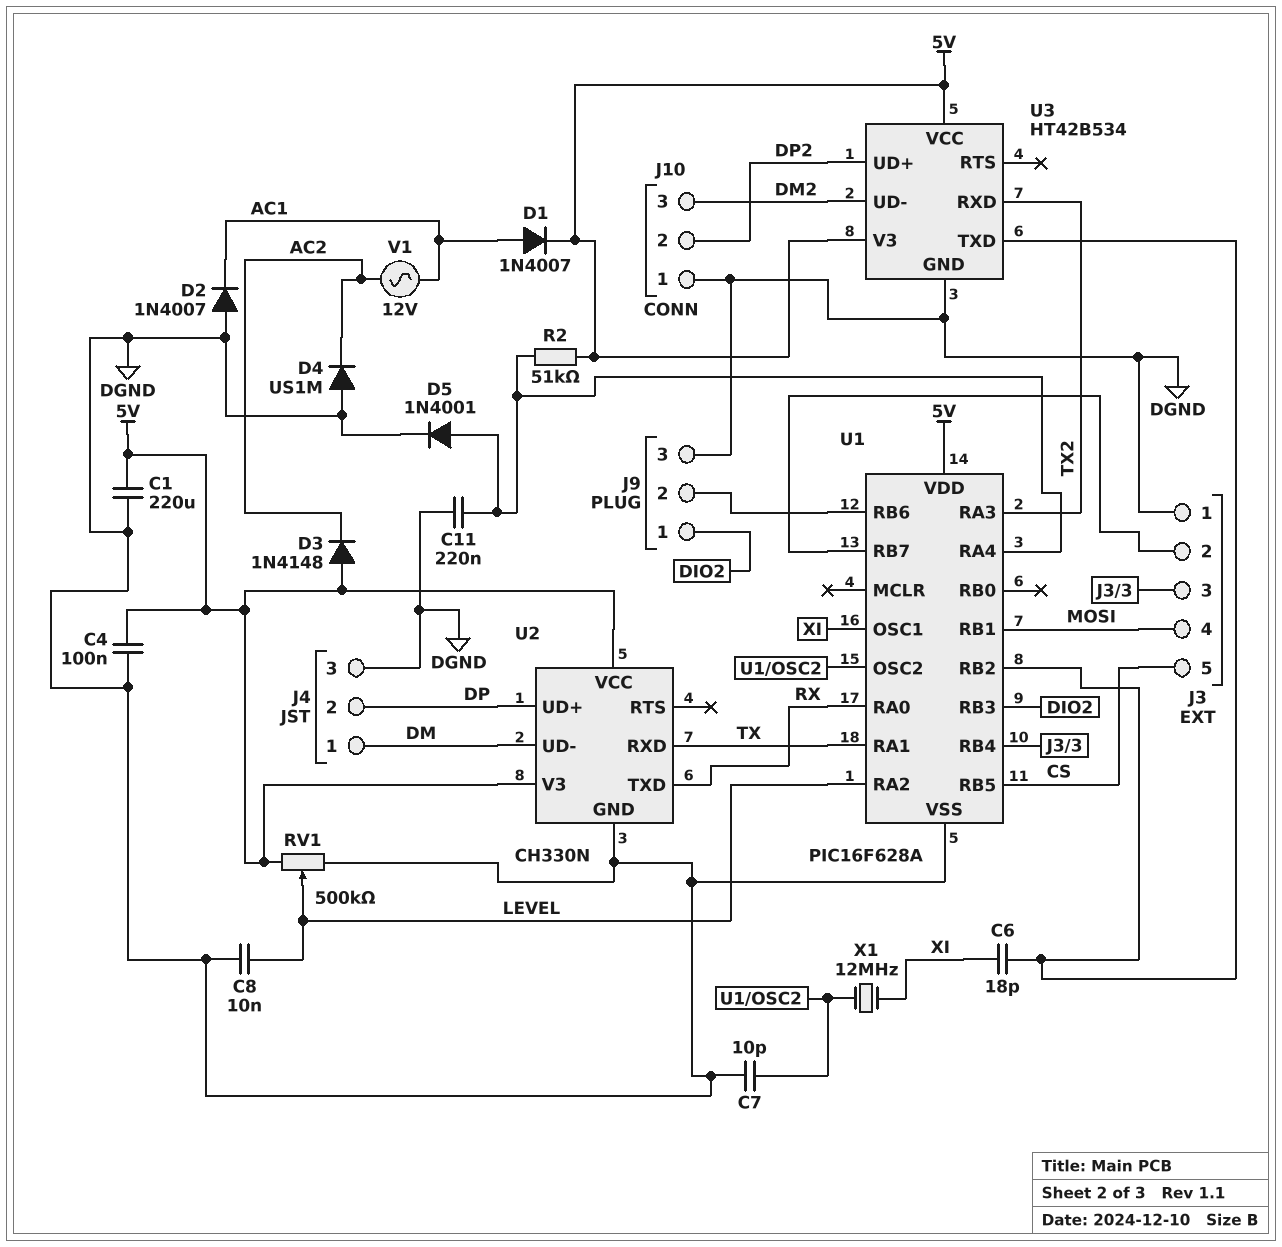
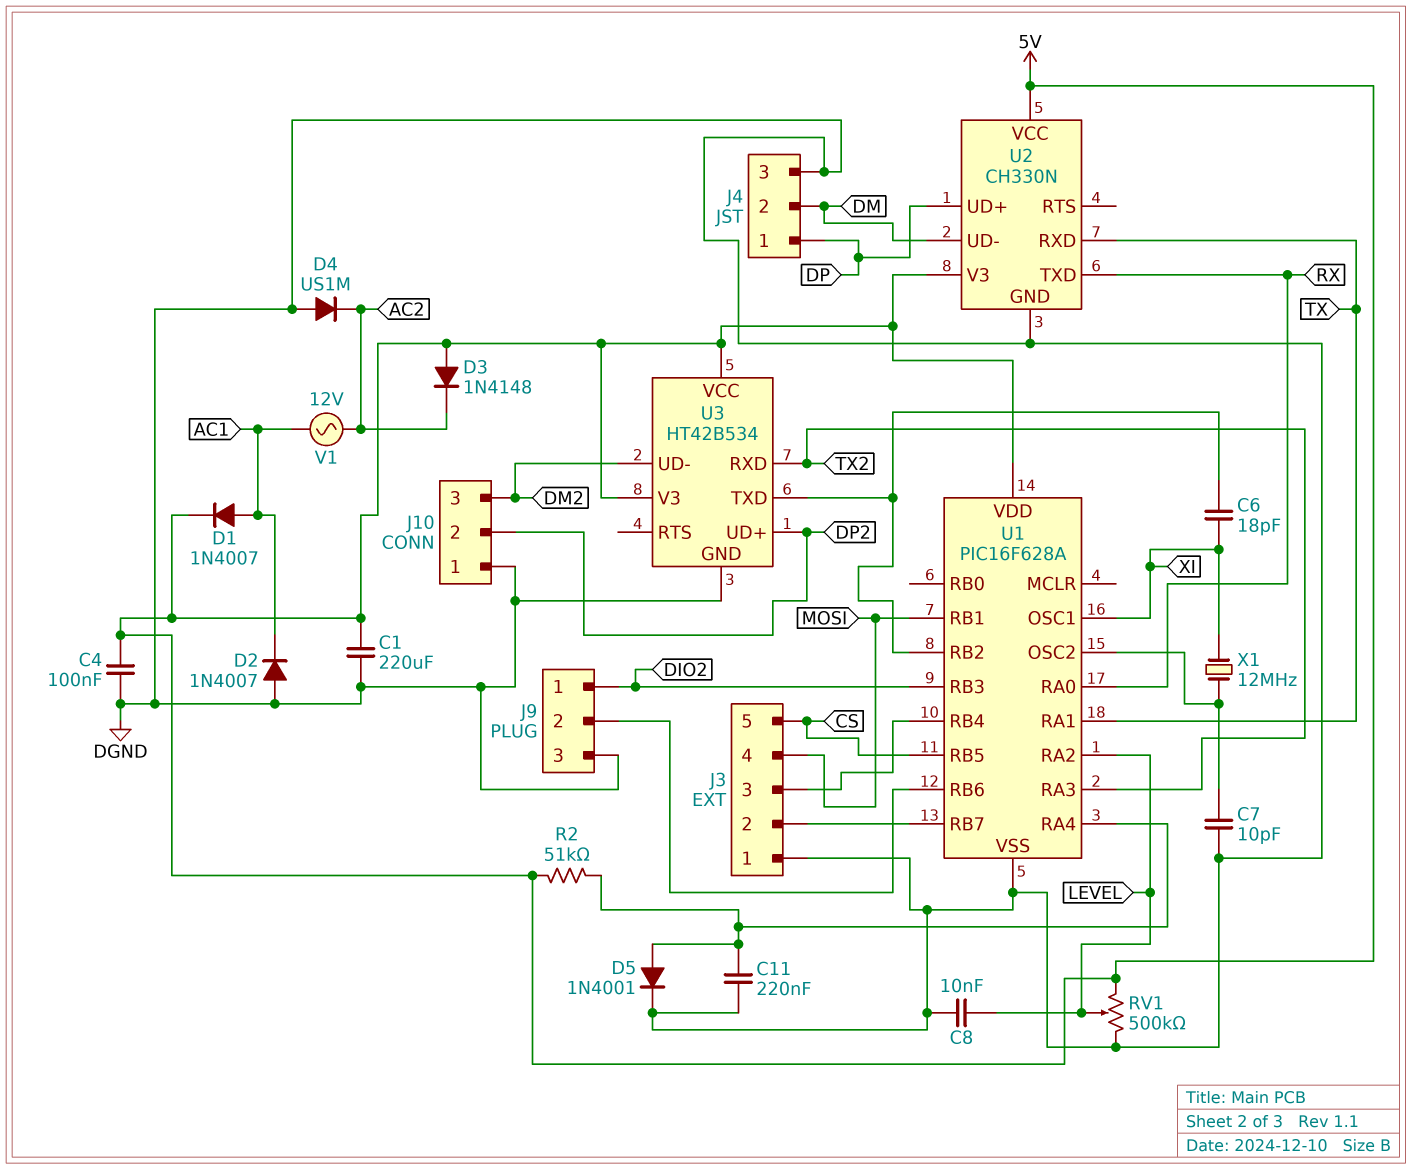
J4 pin 1: DM -> DP
J4 pin 2: DP -> DM

